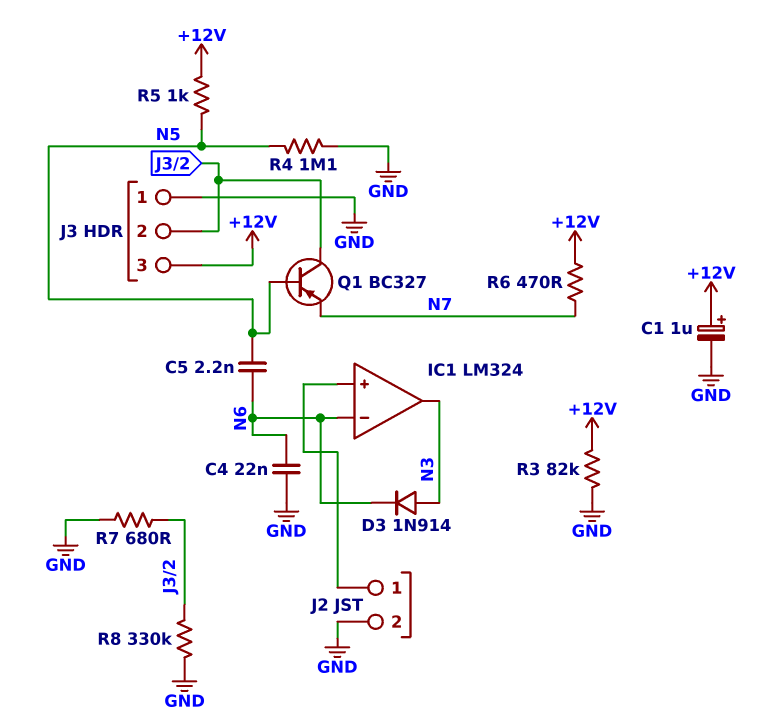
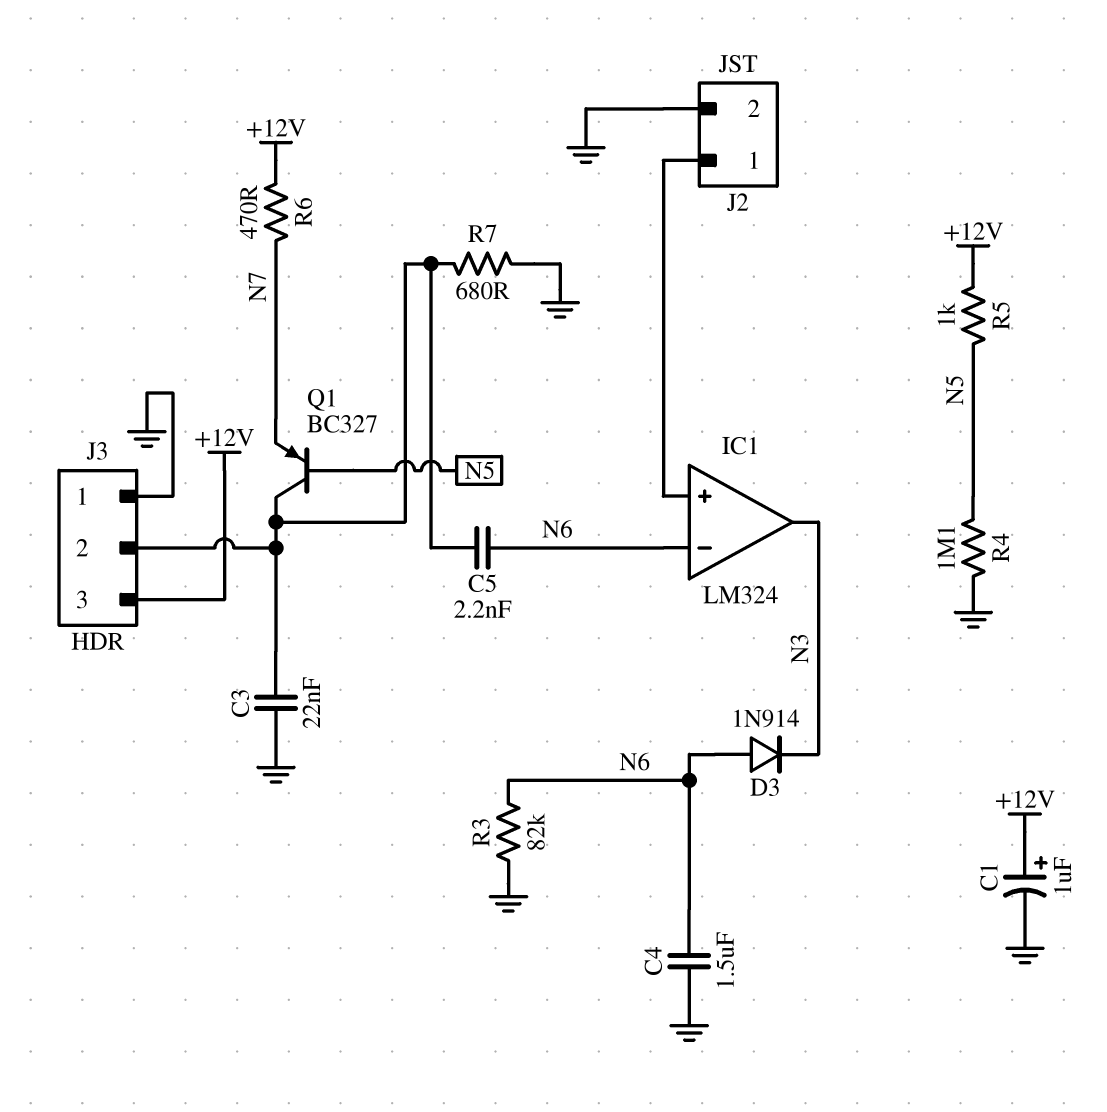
C3: none -> 22nF (GND, J3/2)
C4: 22nF (GND, N6) -> 1.5uF (GND, N6)
C5: 2.2nF (N5, N6) -> 2.2nF (J3/2, N6)
D3: diode 1N914 (A N3, K N6) -> diode 1N914 (A N6, K N3)
R3: 82k (+12V, GND) -> 82k (GND, N6)
R8: 330k (GND, J3/2) -> none

